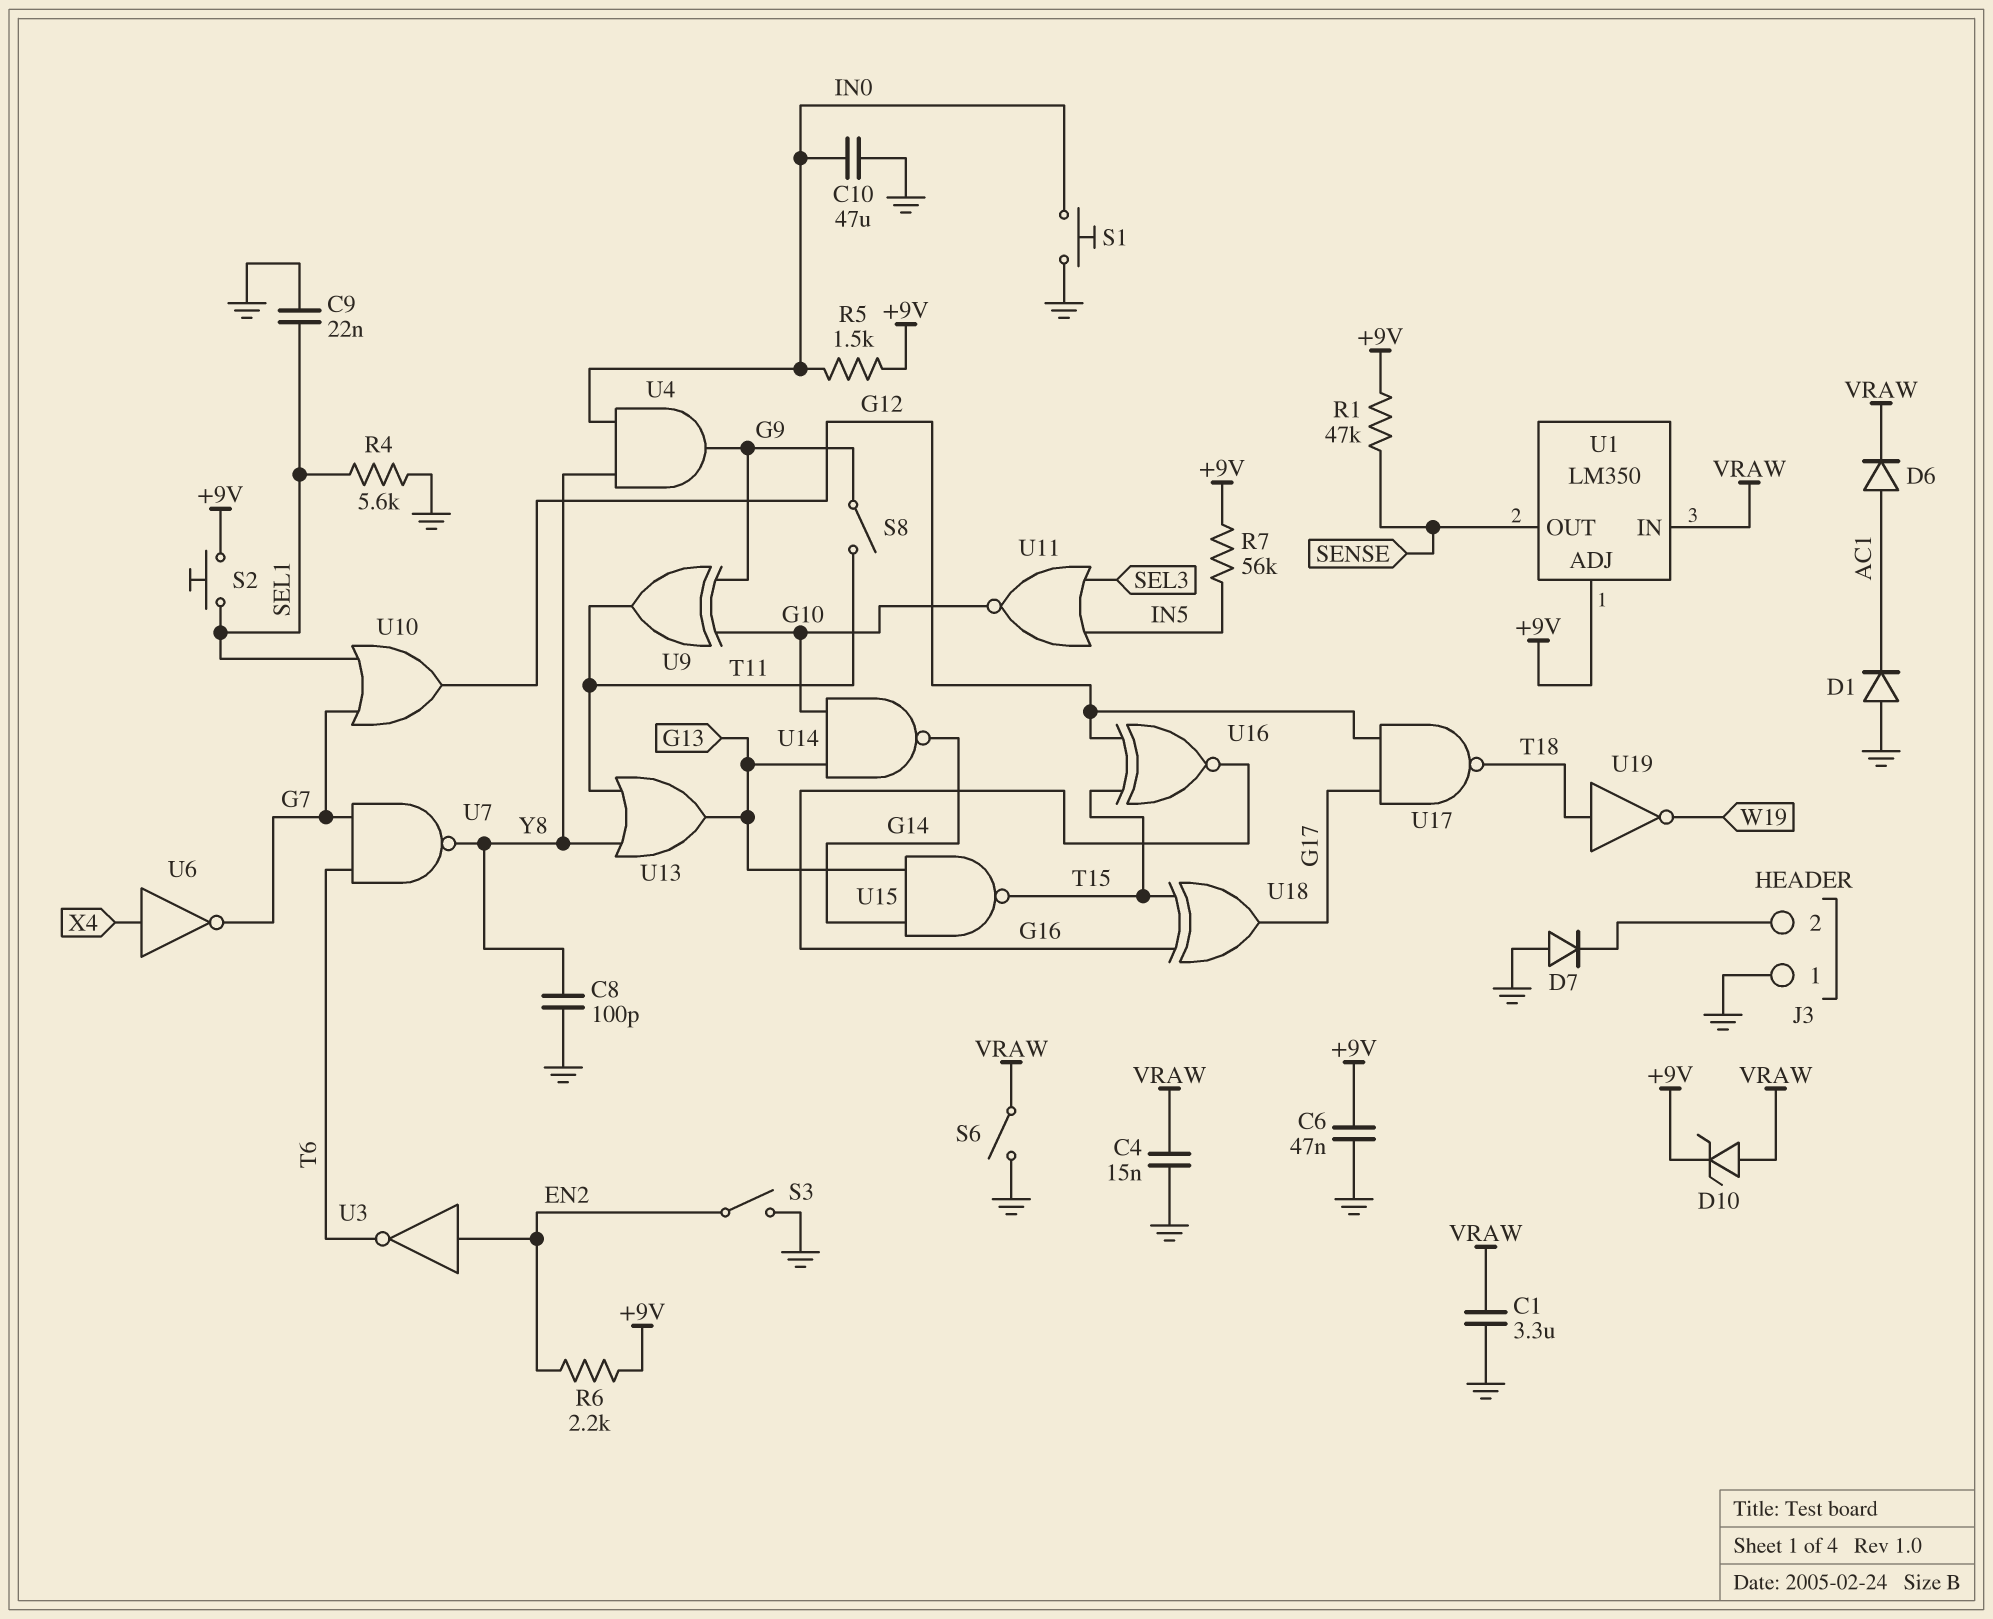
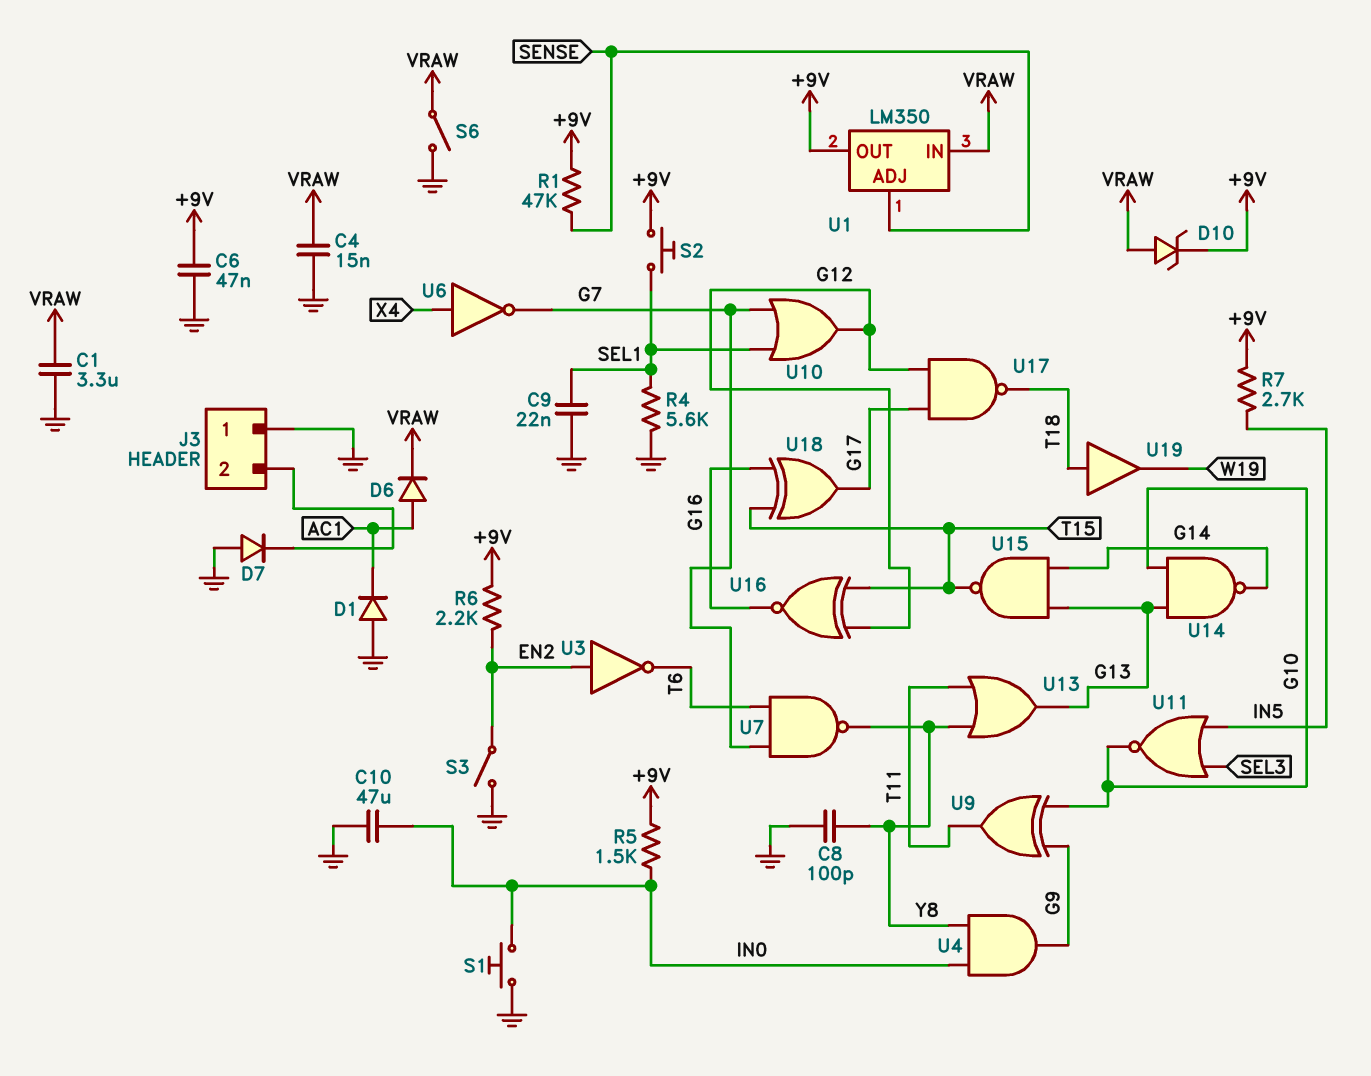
R7: 56k (+9V, IN5) -> 2.7k (+9V, IN5)
S8: switch (G9, T11) -> none
U1 pin ADJ: +9V -> SENSE
U1 pin OUT: SENSE -> +9V
U19: NOT (in T18, out W19) -> buffer (in T18, out W19)

